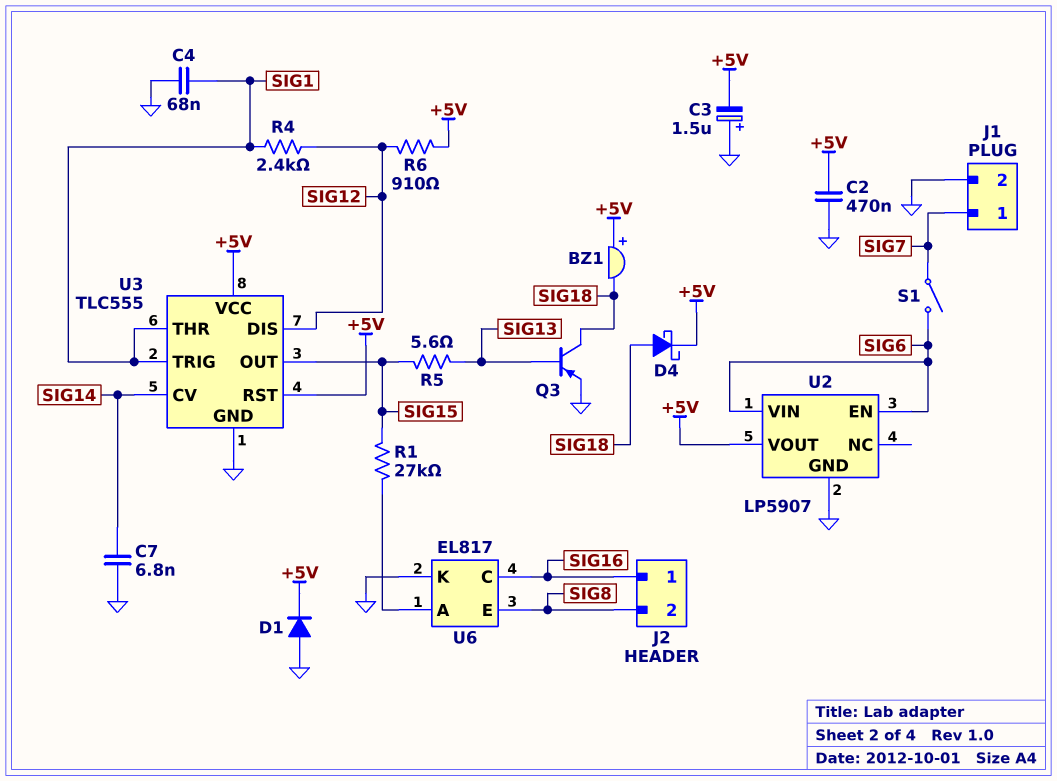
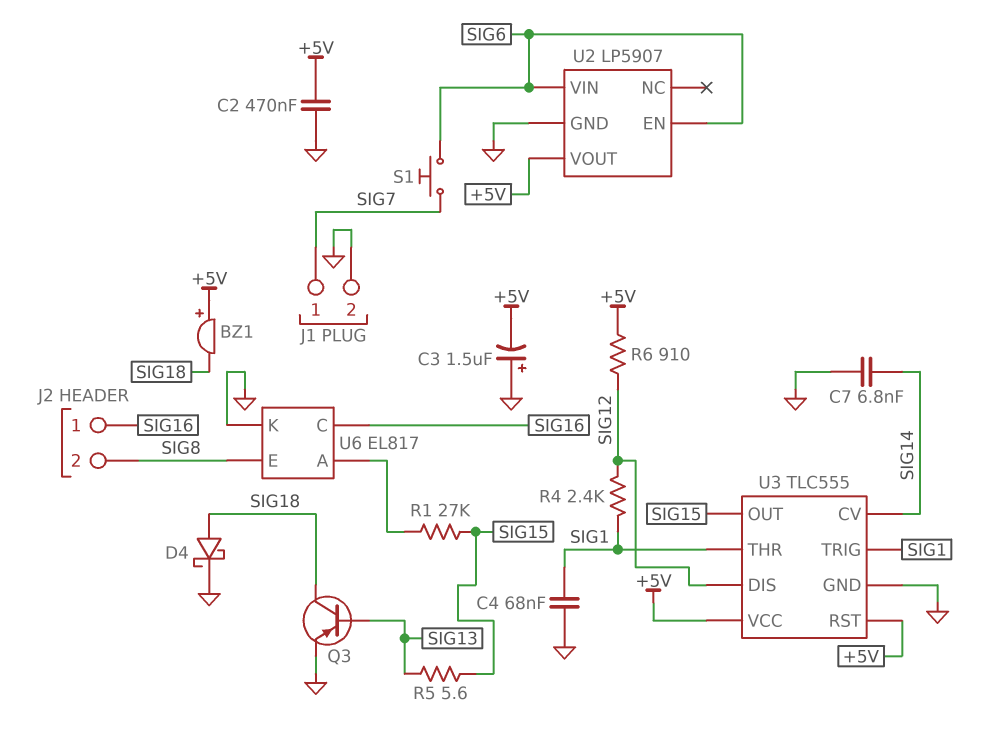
D1: diode (A GND, K +5V) -> none
D4: schottky (A SIG18, K +5V) -> schottky (A SIG18, K GND)
S1: switch (SIG6, SIG7) -> button (SIG6, SIG7)

